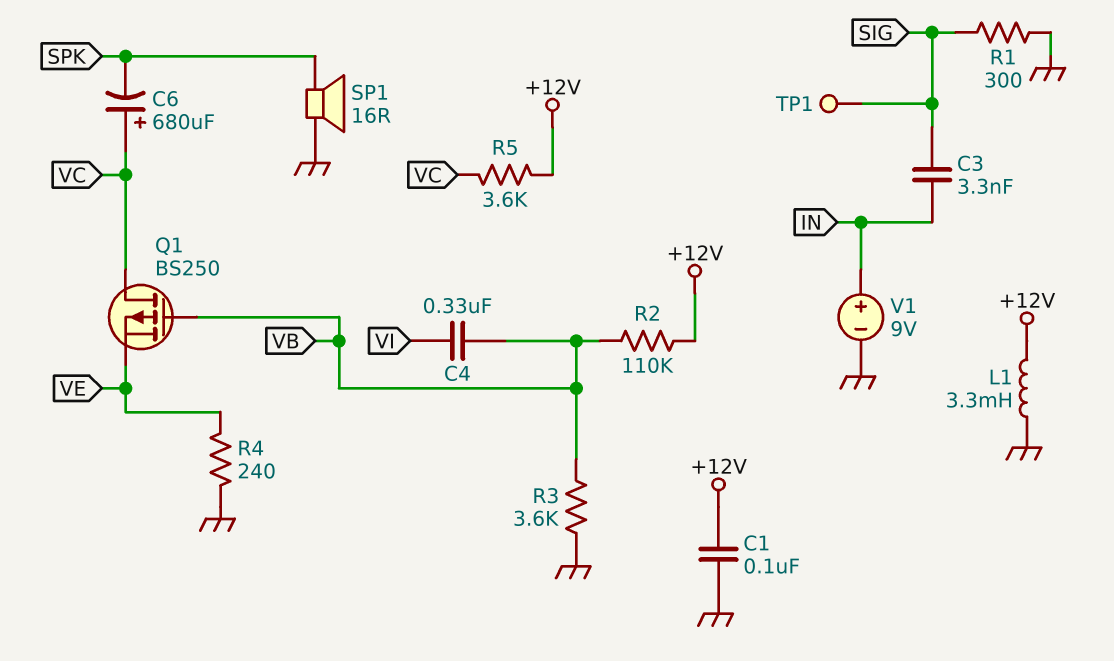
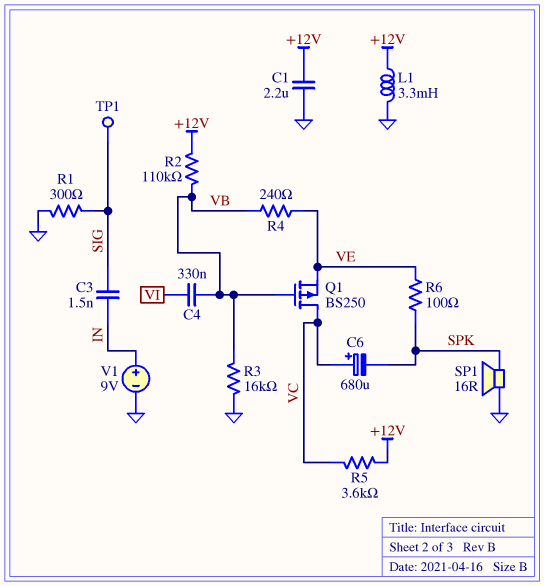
C1: 100nF (+12V, GND) -> 2.2uF (+12V, GND)
C3: 3.3nF (IN, SIG) -> 1.5nF (IN, SIG)
R3: 3.6k (GND, VB) -> 16k (GND, VB)
R4: 240 (GND, VE) -> 240 (VB, VE)
R6: none -> 100 (SPK, VE)

